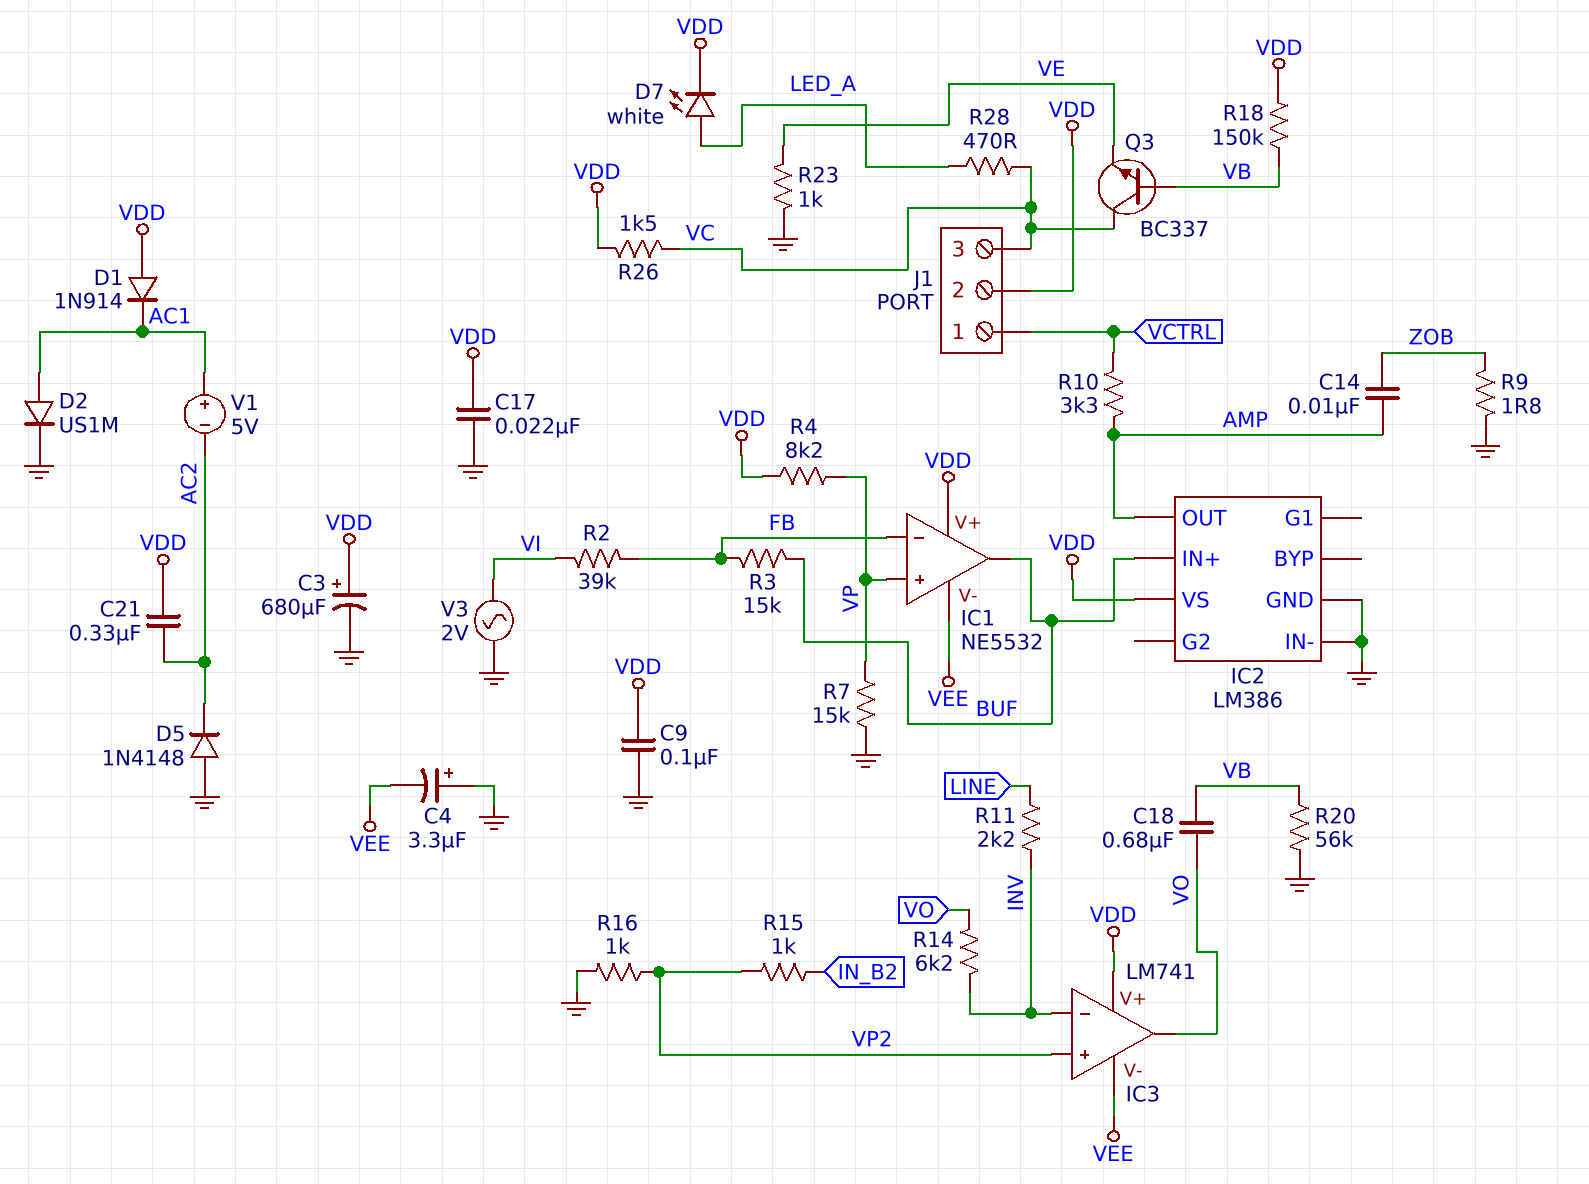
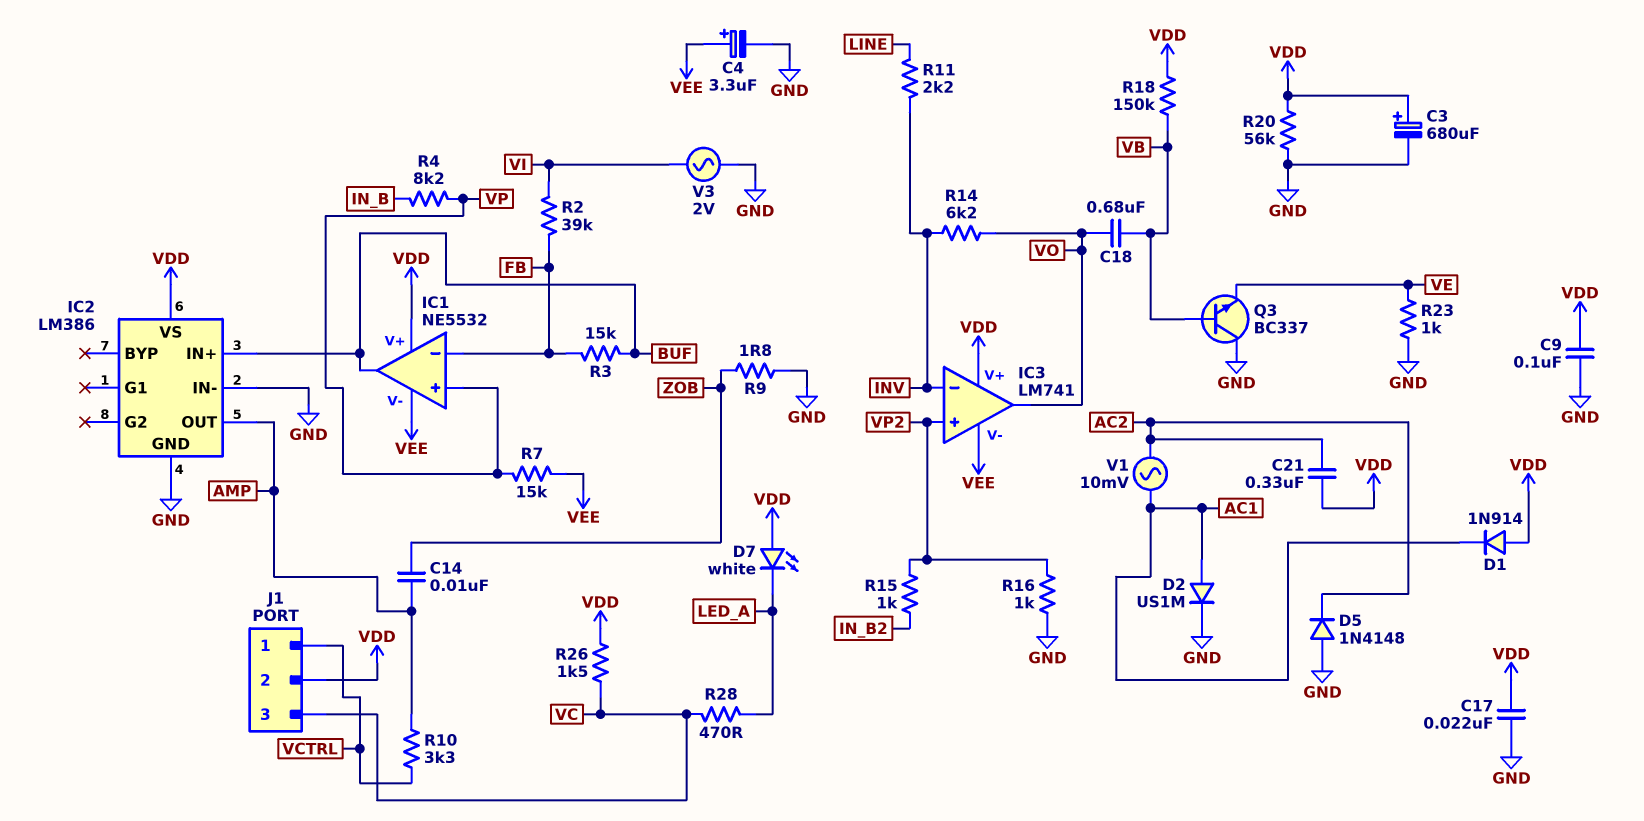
C4: 3.3uF (plus GND, minus VEE) -> 3.3uF (plus VEE, minus GND)
D7: LED white (A LED_A, K VDD) -> LED white (A VDD, K LED_A)
Q3: NPN BC337 (B VB, C VC, E VE) -> NPN BC337 (B VB, C GND, E VE)
R4: 8.2k (VDD, VP) -> 8.2k (IN_B, VP)
R7: 15k (GND, VP) -> 15k (VEE, VP)
R20: 56k (GND, VB) -> 56k (GND, VDD)
V1: 5V (plus AC1, minus AC2) -> AC 10mV (AC1, AC2)

